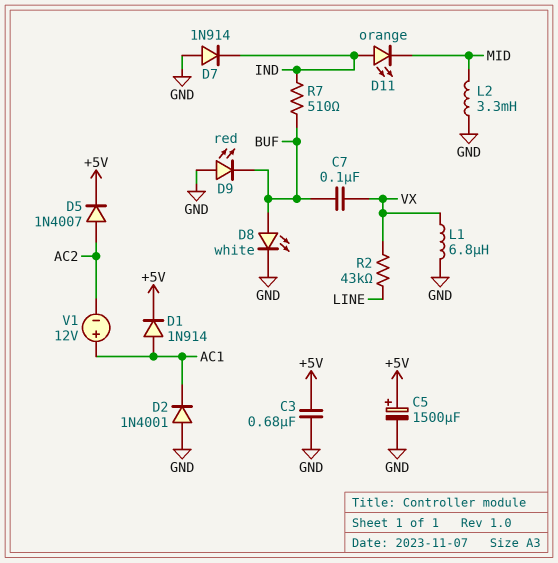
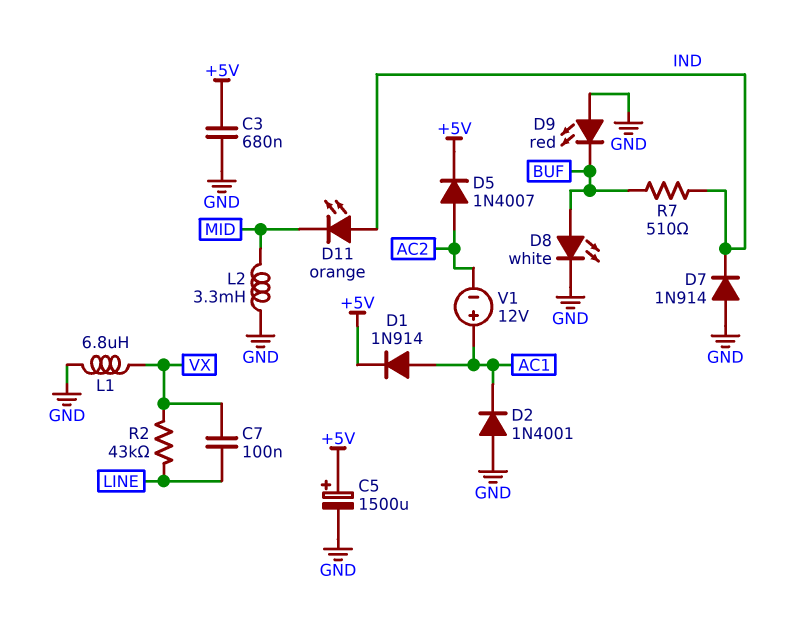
C7: 100nF (BUF, VX) -> 100nF (LINE, VX)

